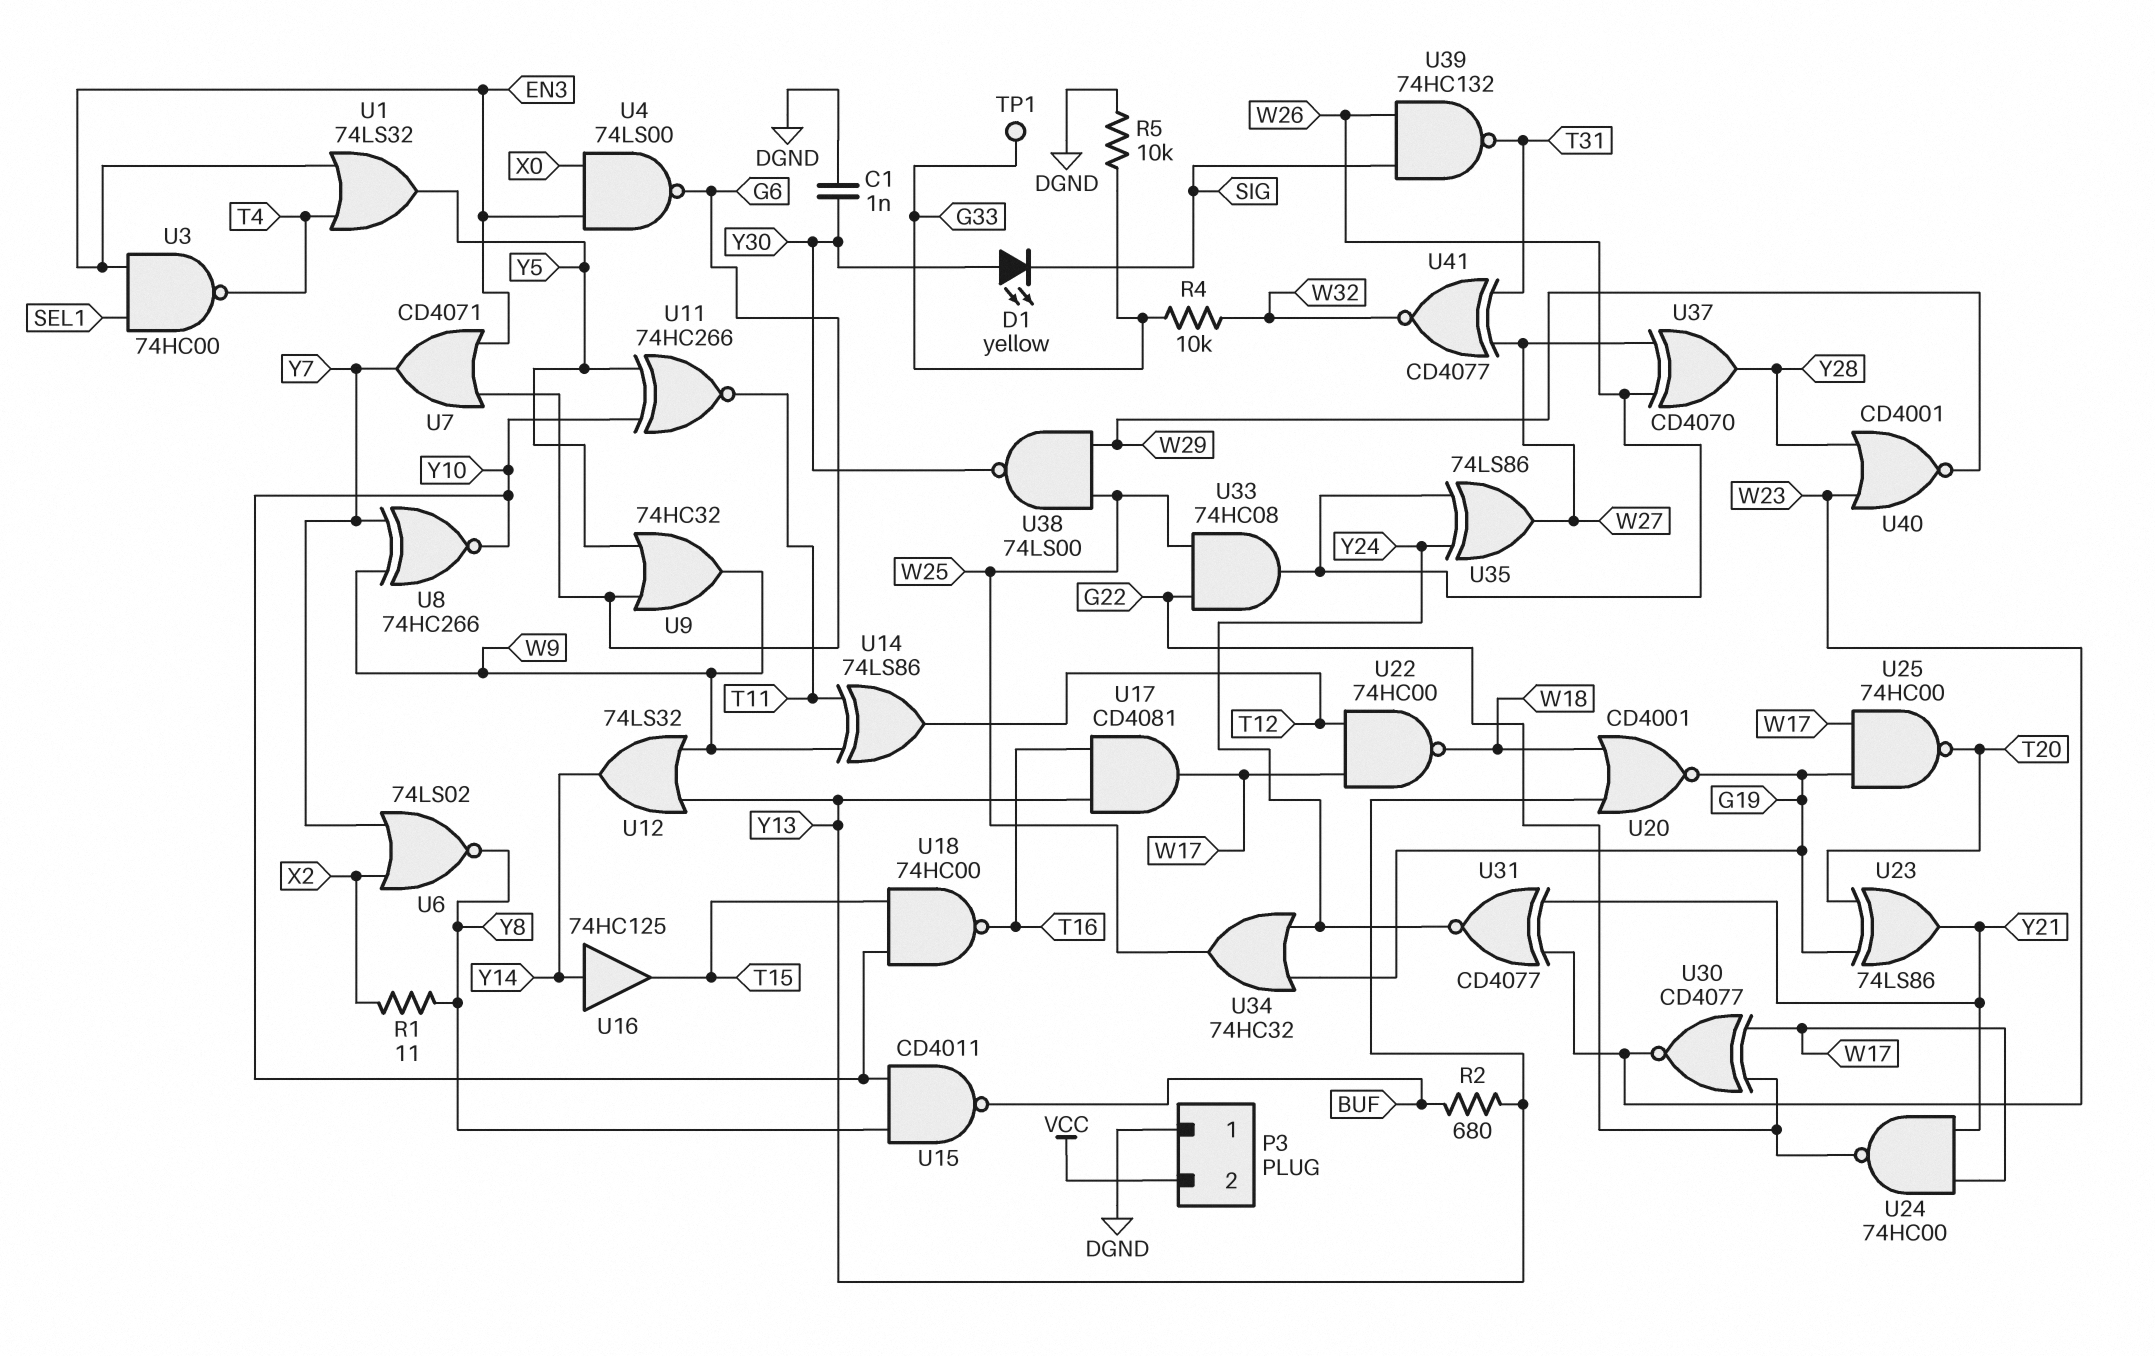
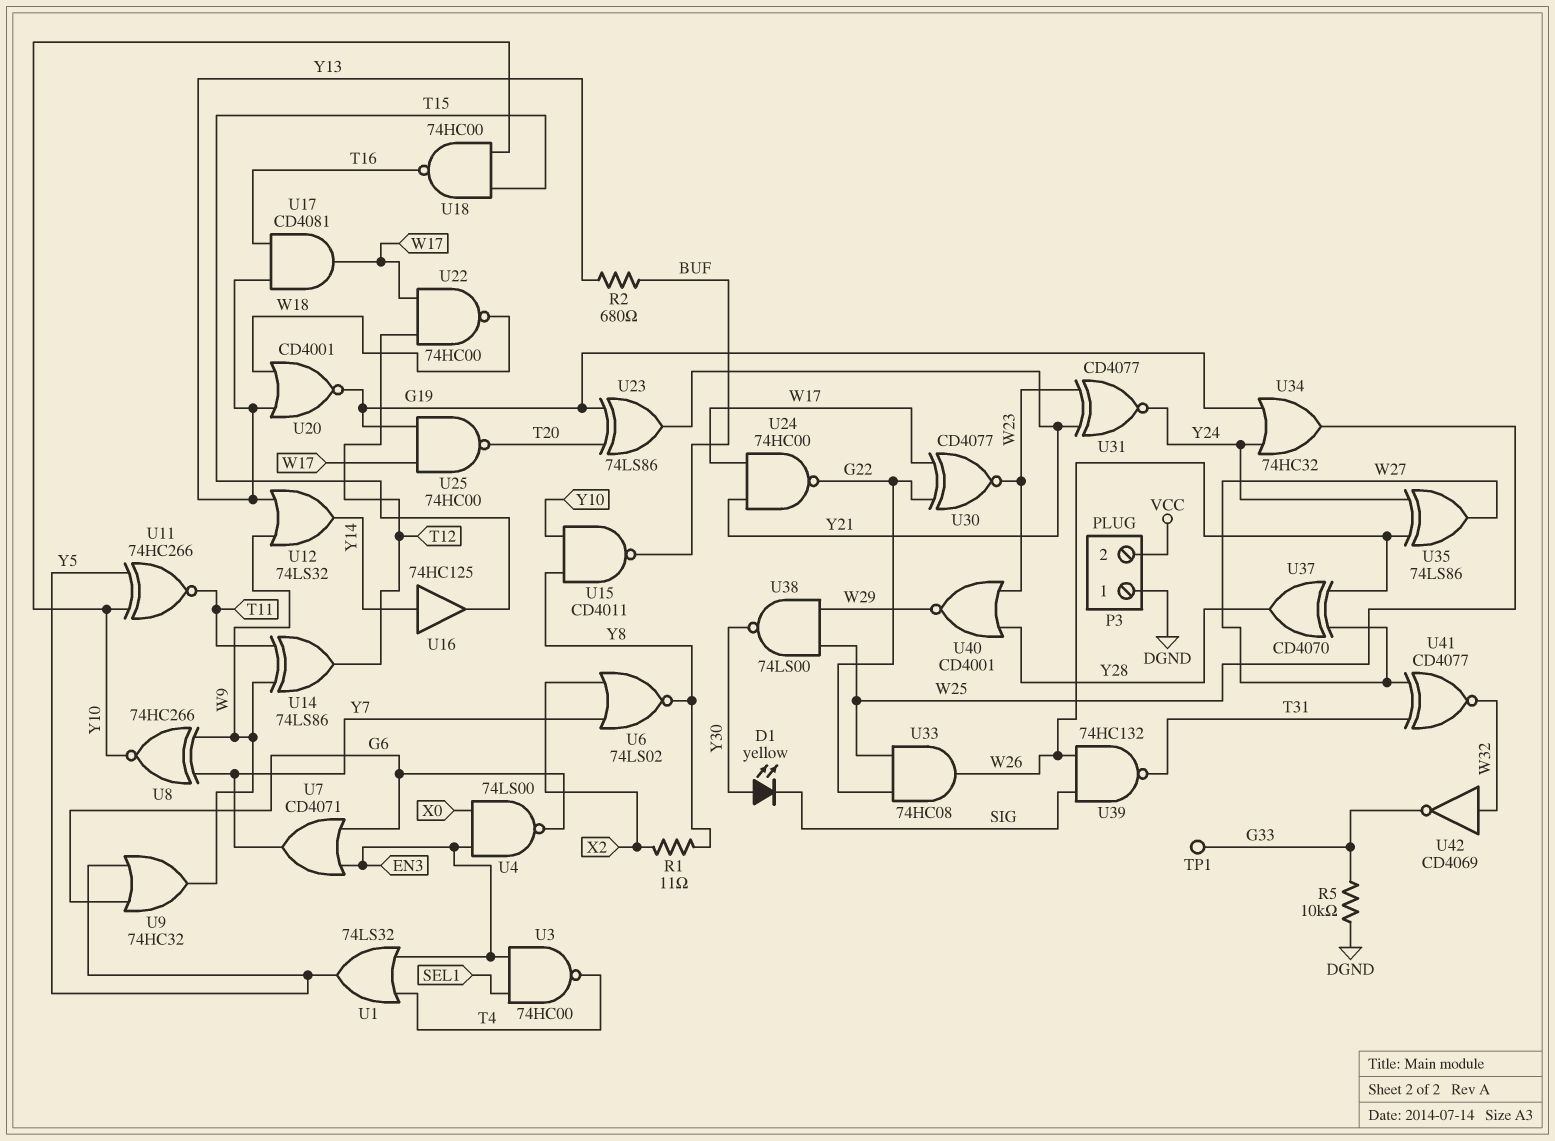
C1: 1nF (DGND, Y30) -> none
R4: 10k (G33, W32) -> none
U42: none -> NOT CD4069 (in W32, out G33)

